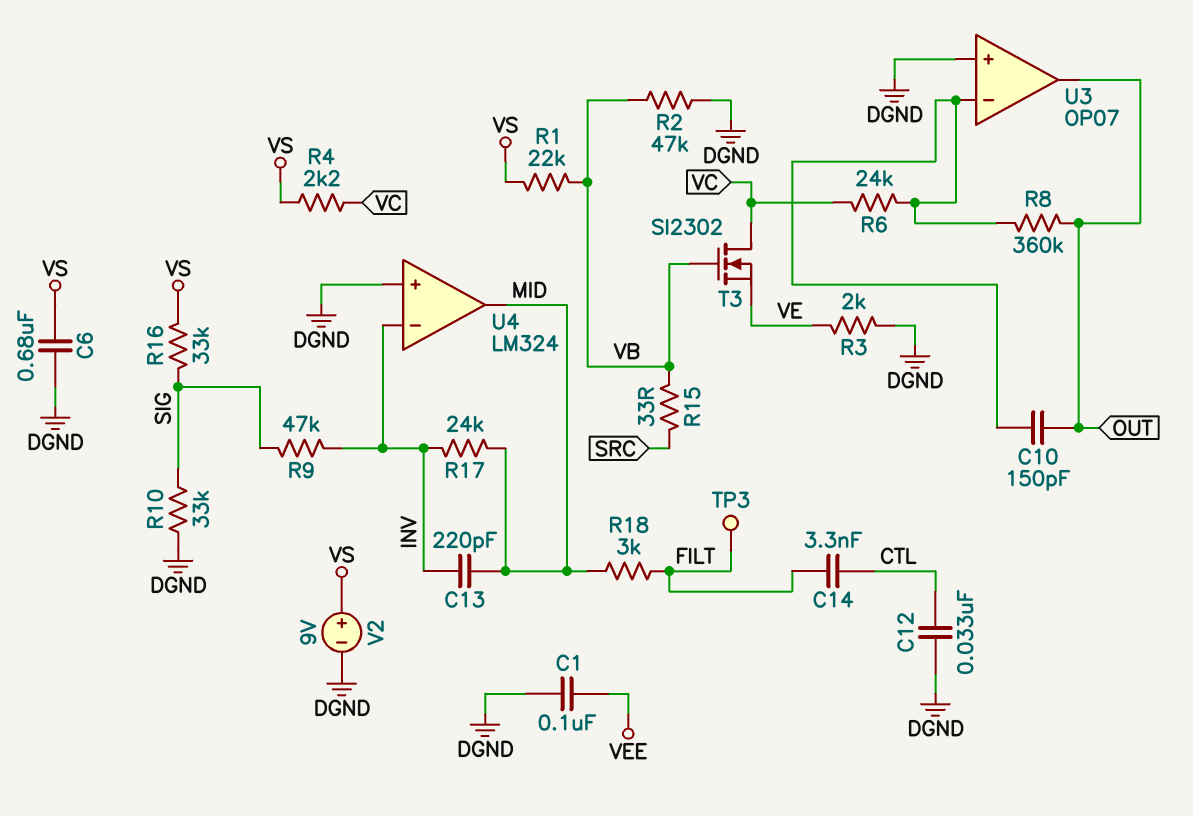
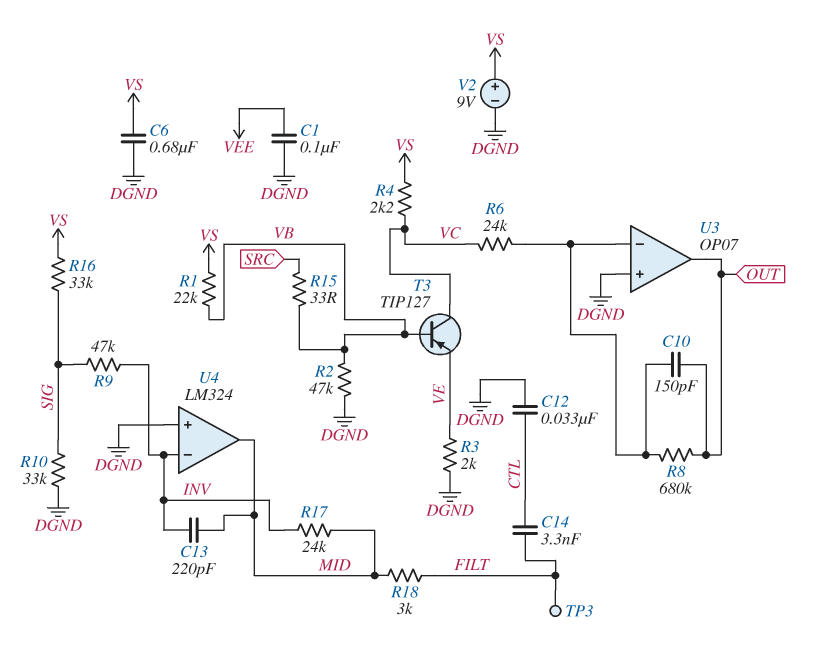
R8: 360k (OUT, U3/in-) -> 680k (OUT, U3/in-)
T3: NMOS SI2302 (G VB, D VC, S VE) -> PNP TIP127 (B VB, C VC, E VE)

